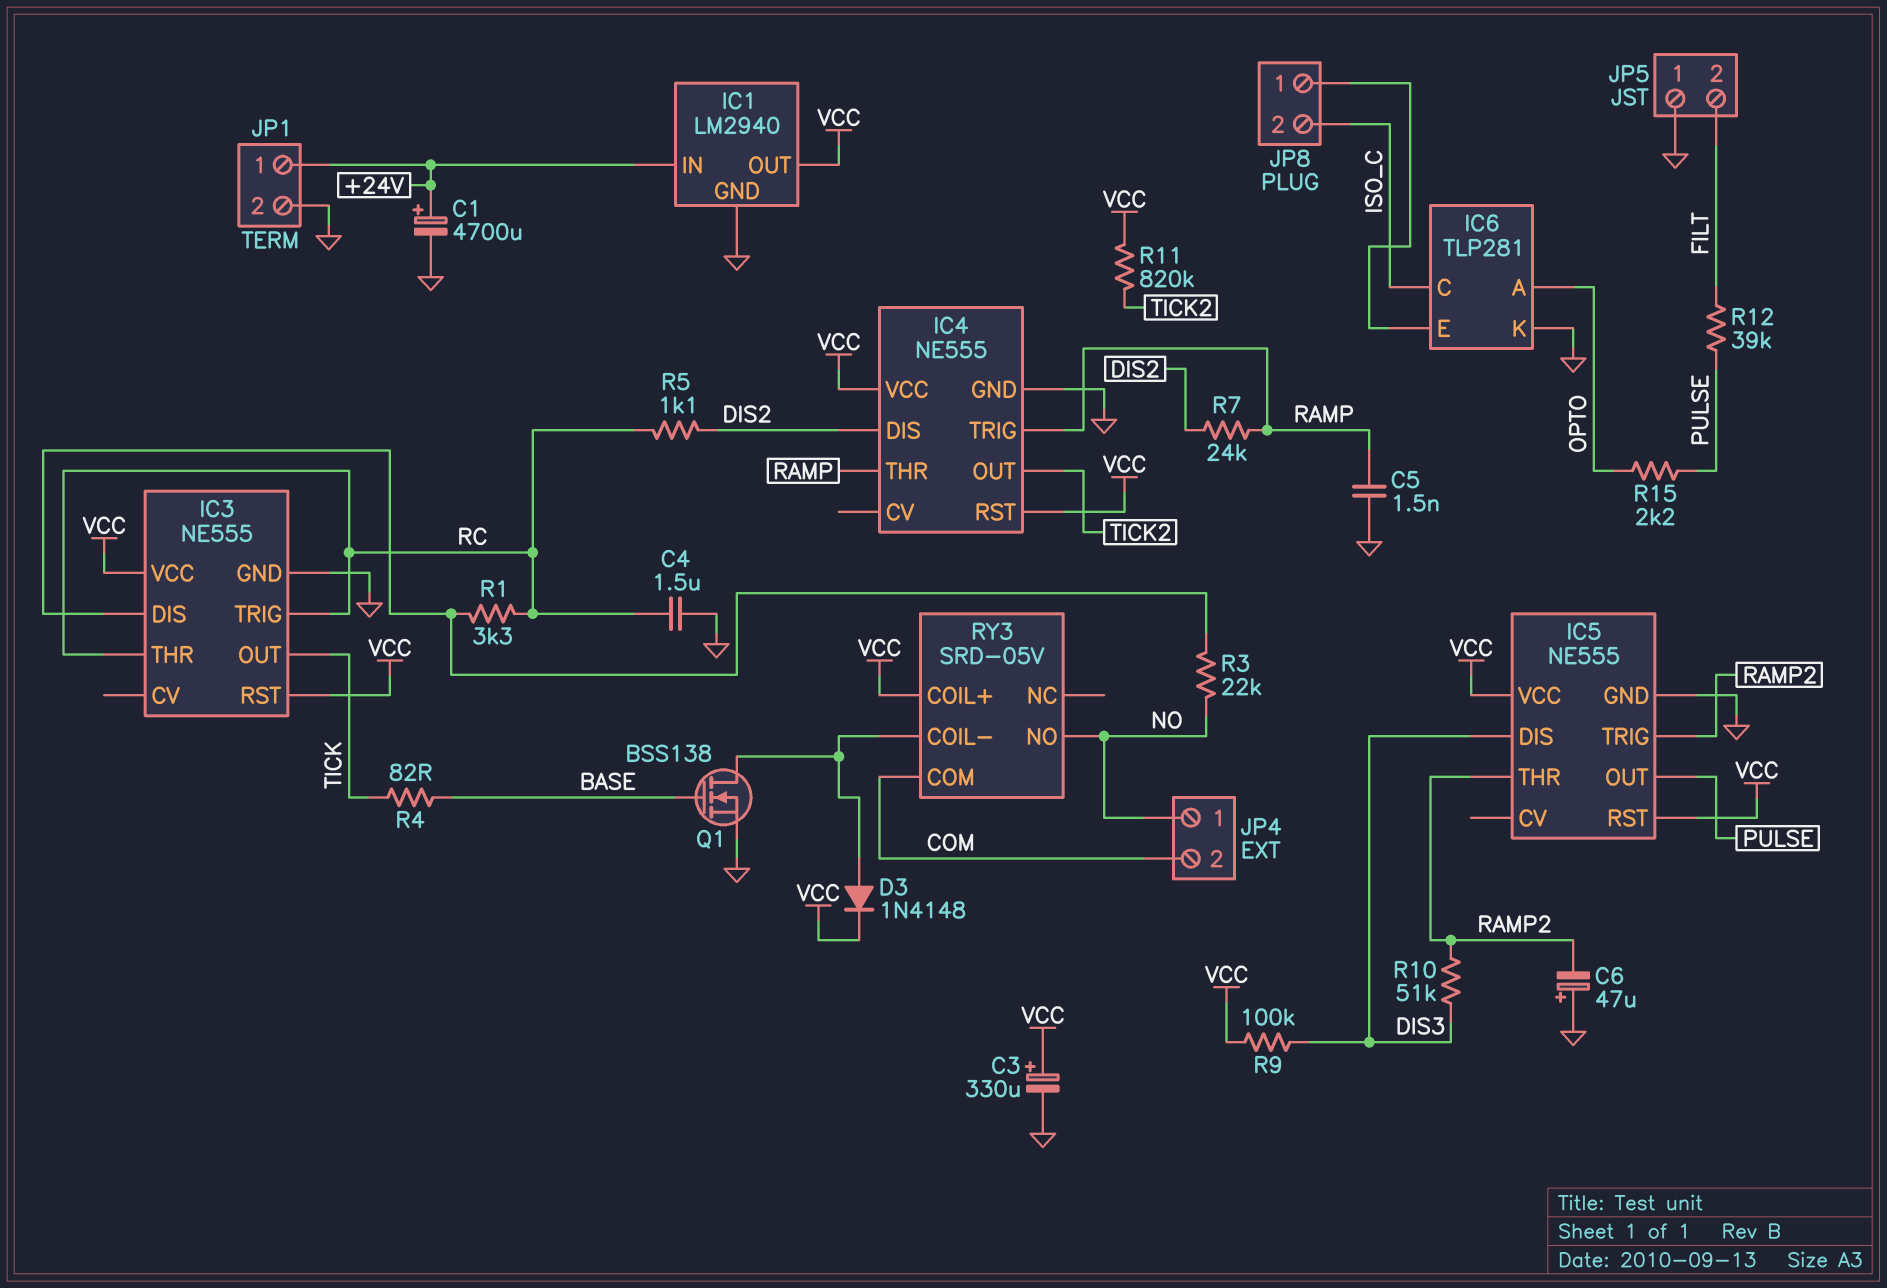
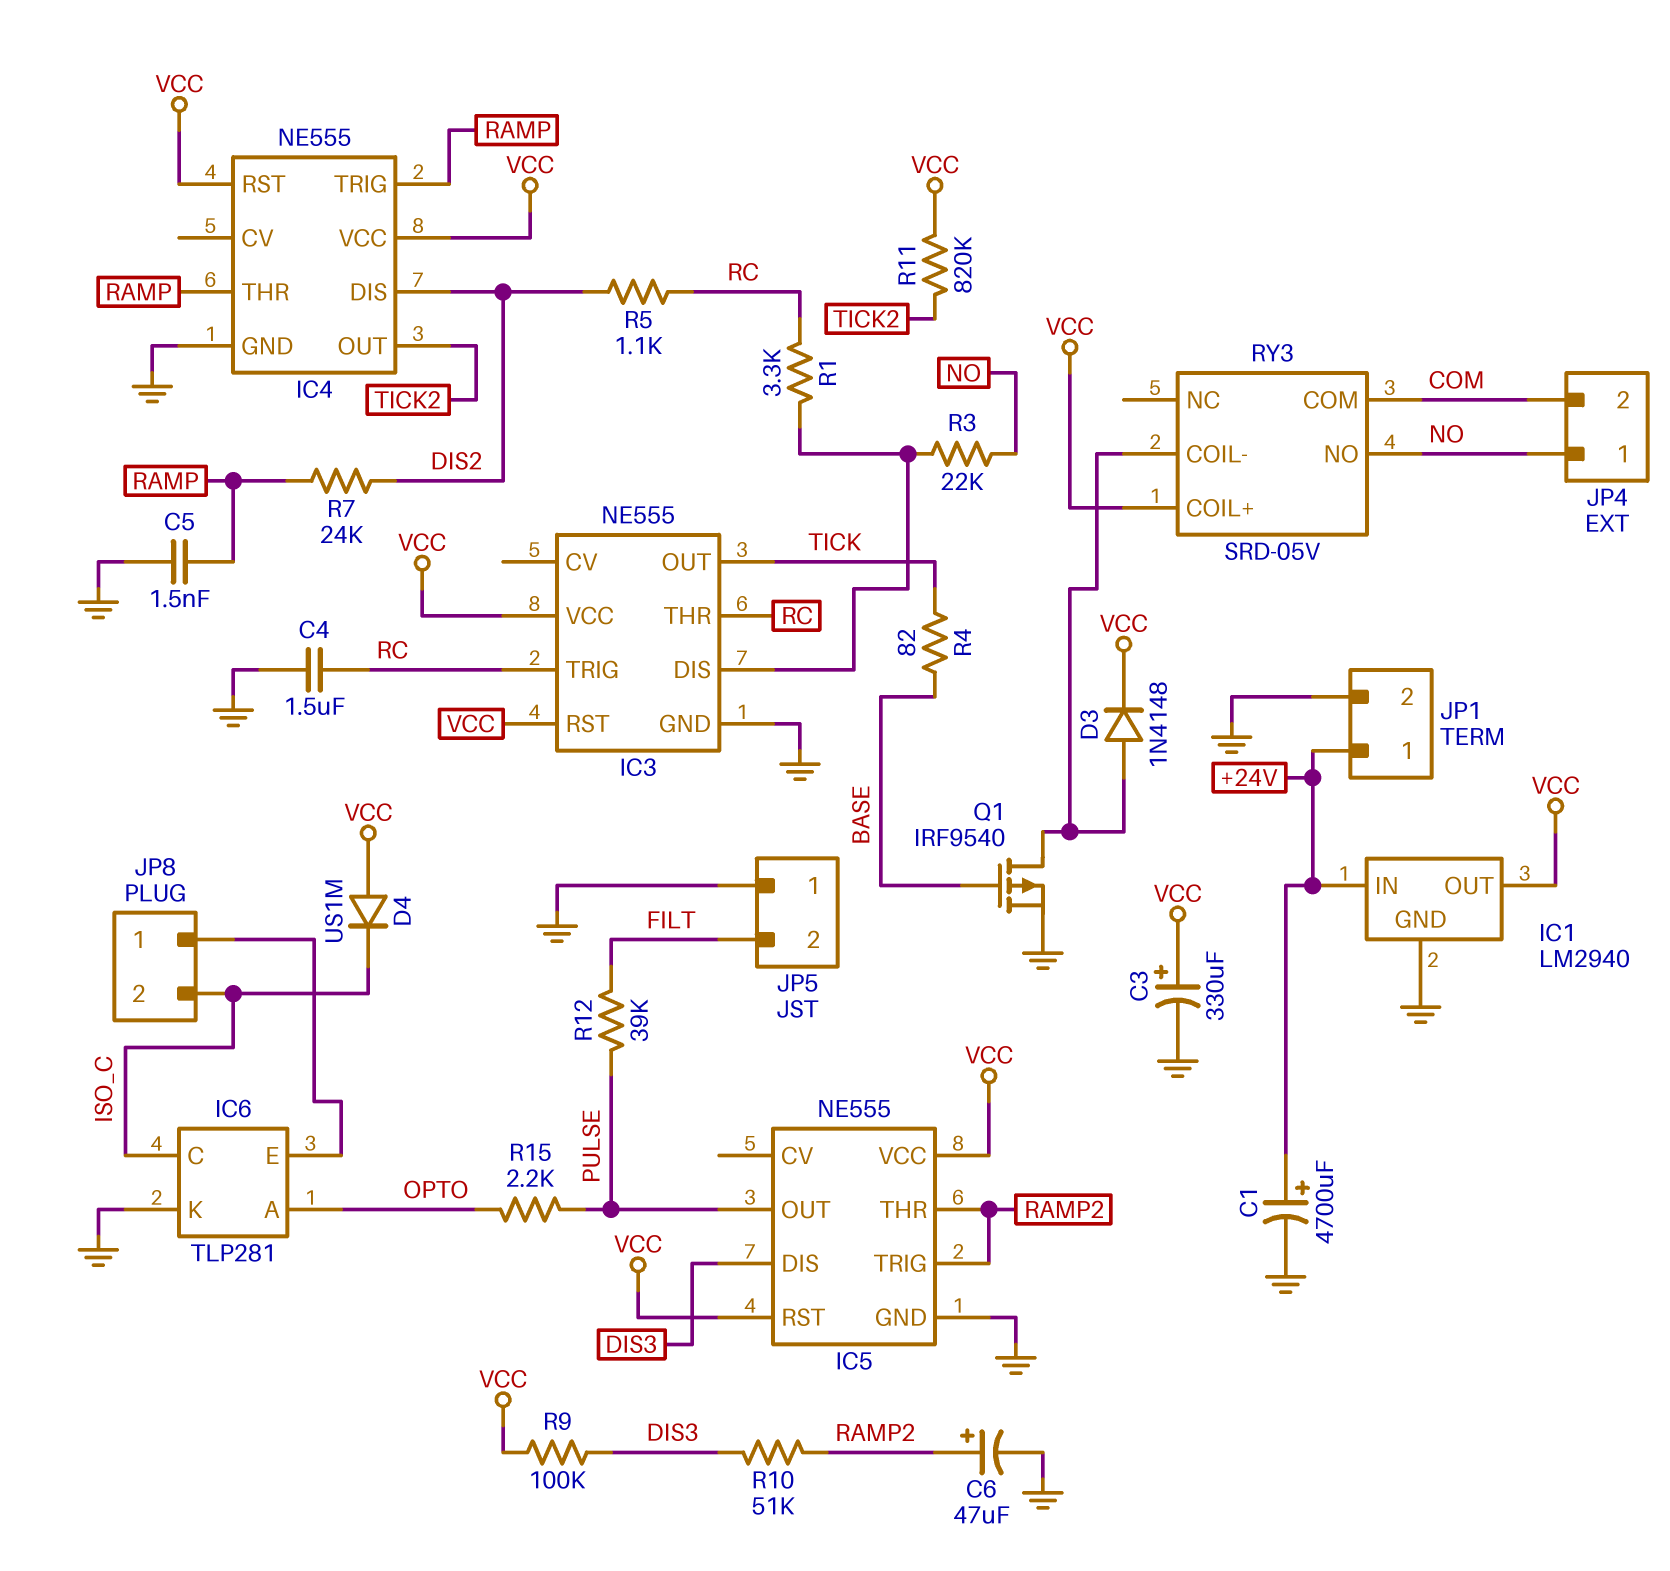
C6: 47uF (plus GND, minus RAMP2) -> 47uF (plus RAMP2, minus GND)
D4: none -> diode US1M (A VCC, K ISO_C)
Q1: NMOS BSS138 (G BASE, D RY3/COIL-, S GND) -> PMOS IRF9540 (G BASE, D RY3/COIL-, S GND)

